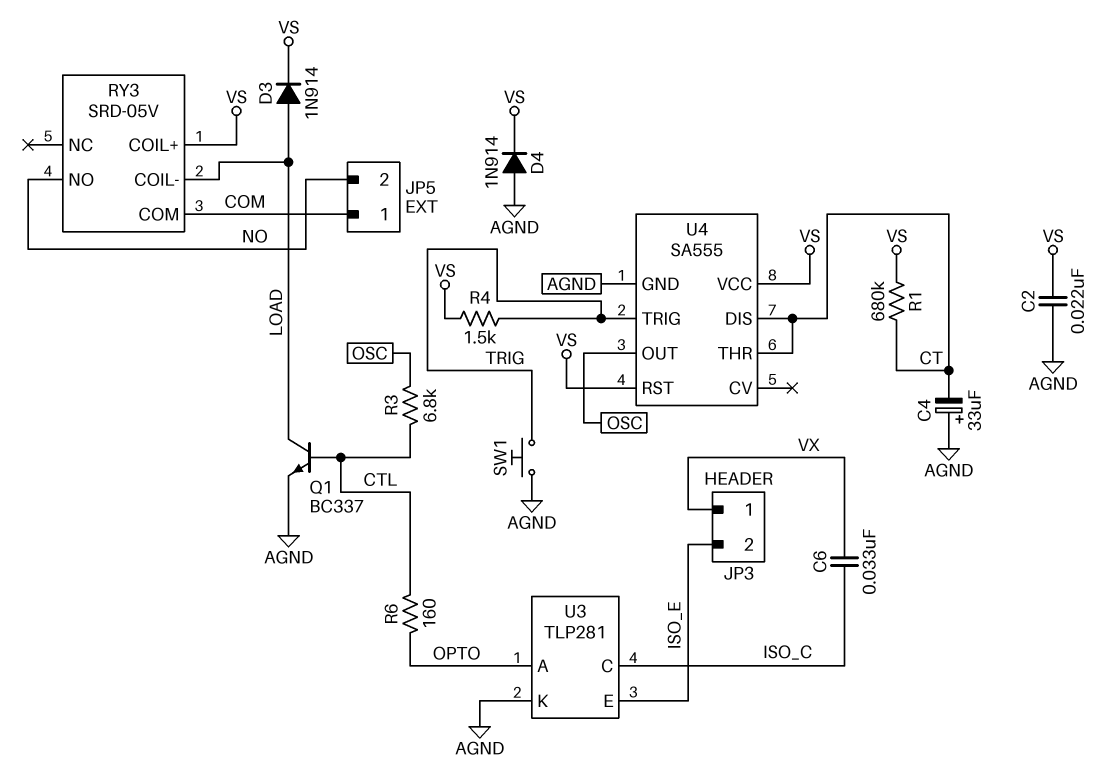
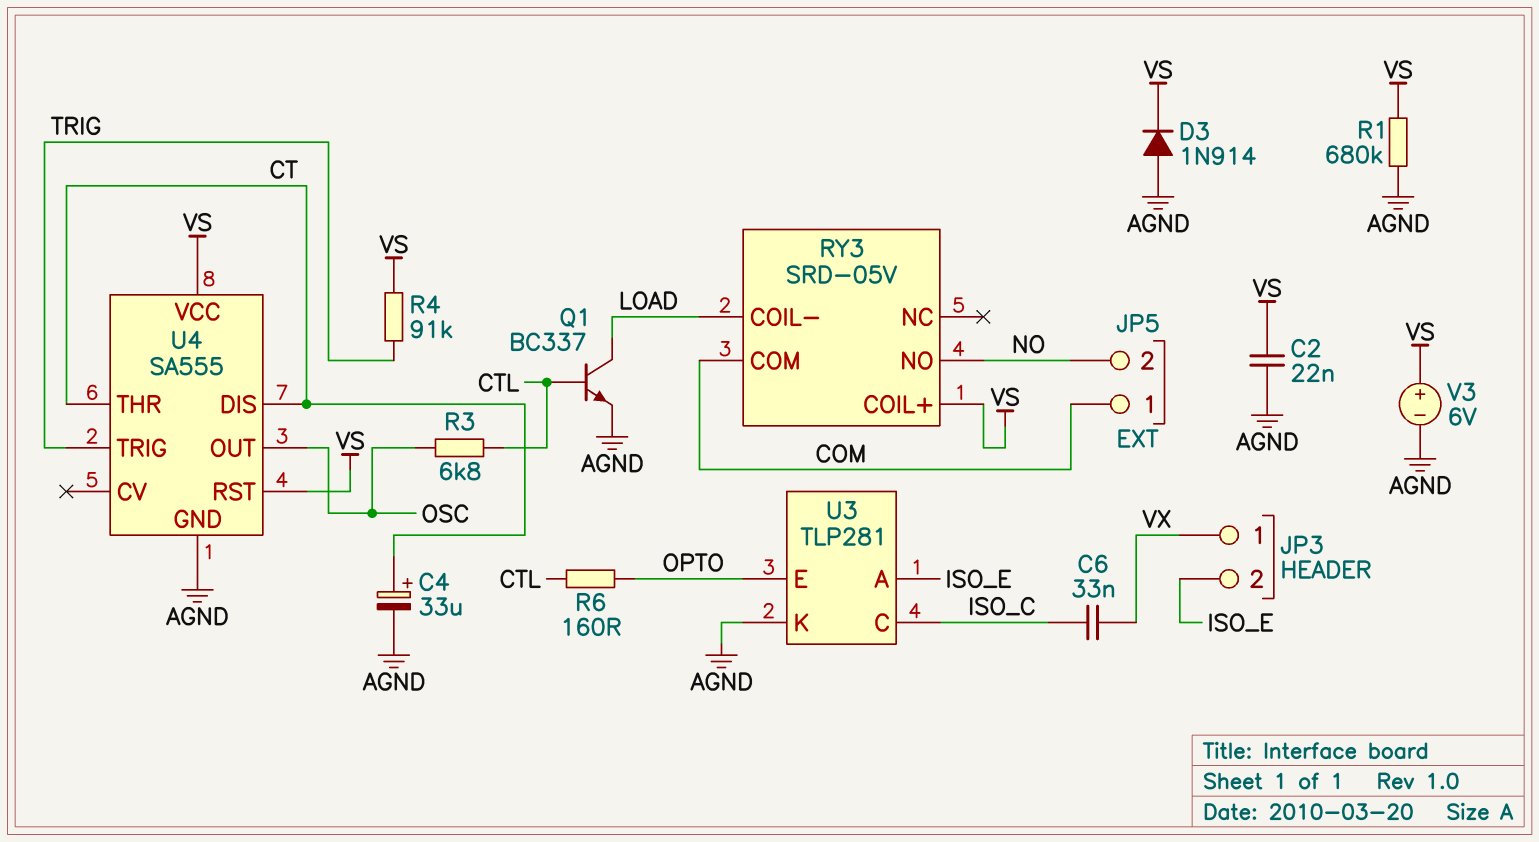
C4: 33uF (plus AGND, minus CT) -> 33uF (plus CT, minus AGND)
D3: diode 1N914 (A LOAD, K VS) -> diode 1N914 (A AGND, K VS)
D4: diode 1N914 (A AGND, K VS) -> none
R1: 680k (CT, VS) -> 680k (AGND, VS)
R4: 1.5k (TRIG, VS) -> 91k (TRIG, VS)
SW1: button (AGND, TRIG) -> none
U3 pin A: OPTO -> ISO_E
U3 pin E: ISO_E -> OPTO
V3: none -> 6V (plus VS, minus AGND)

